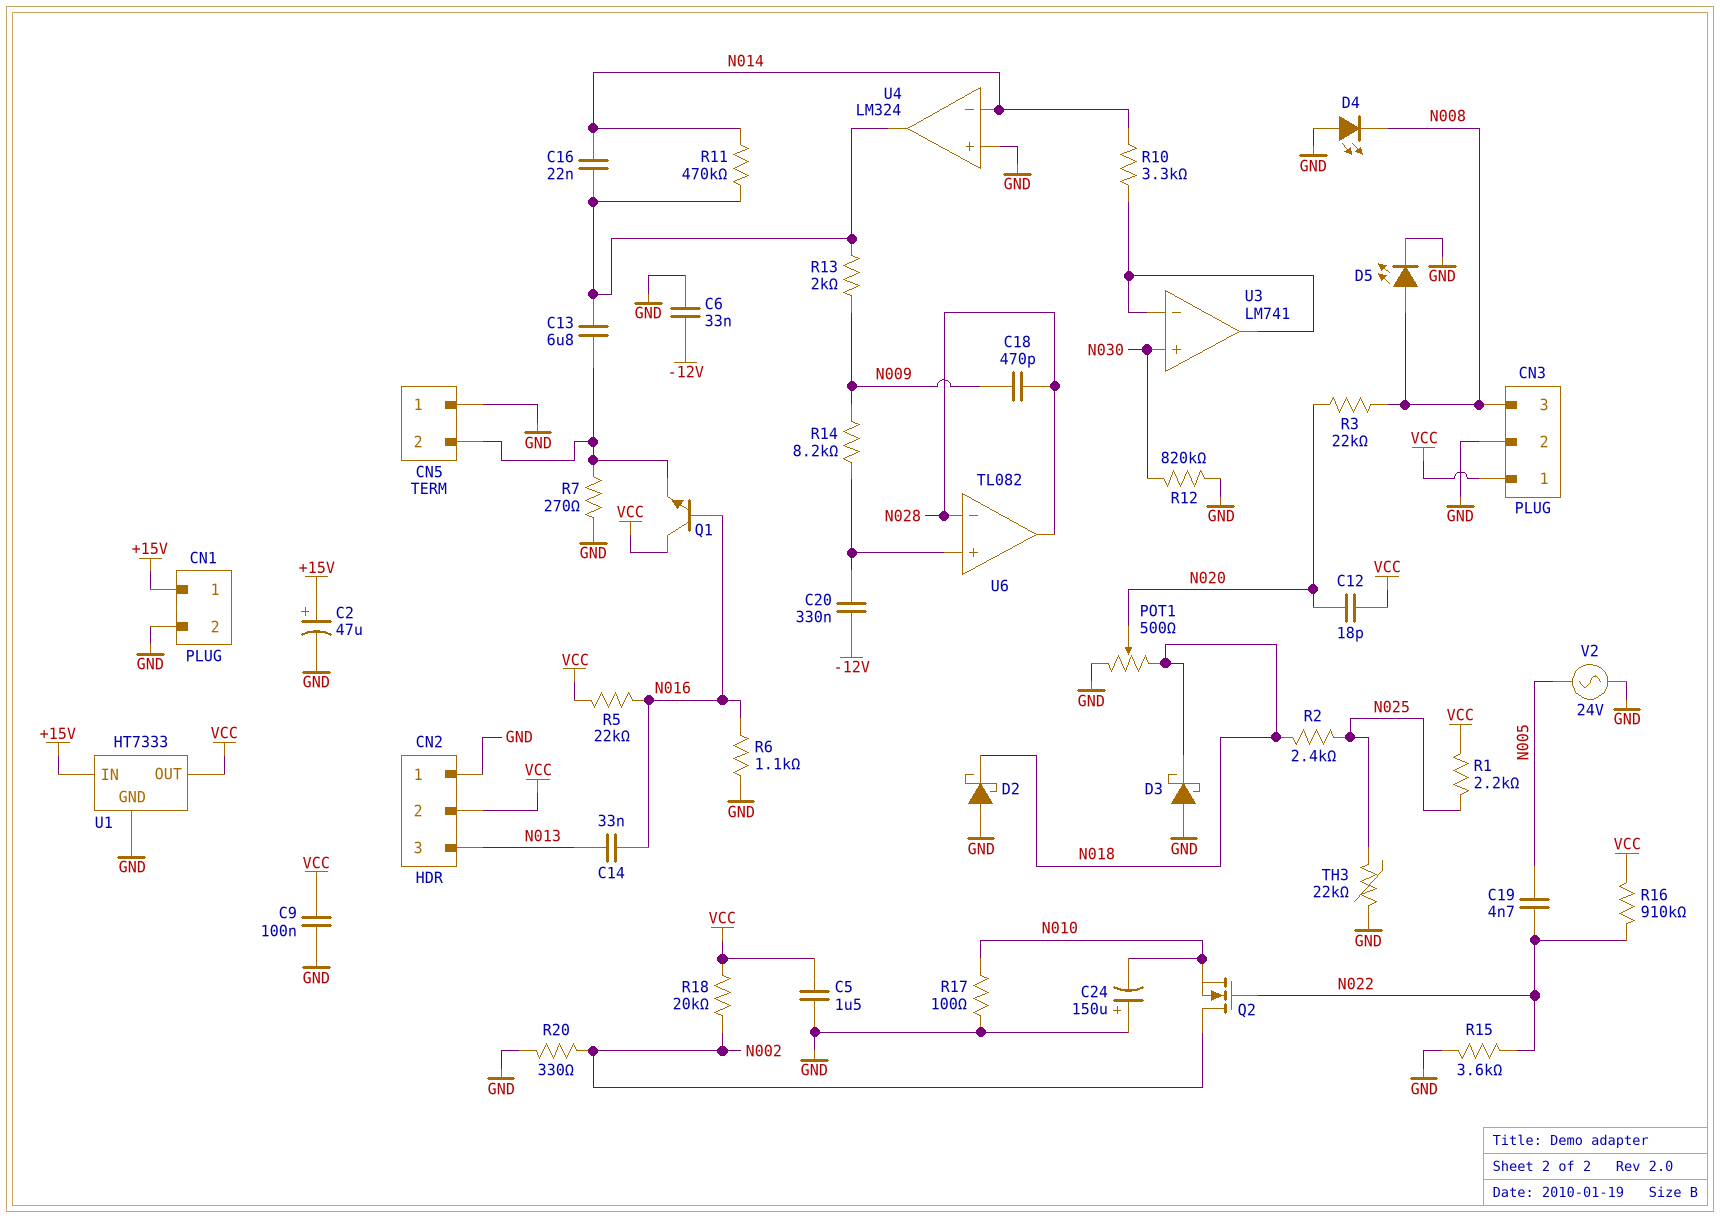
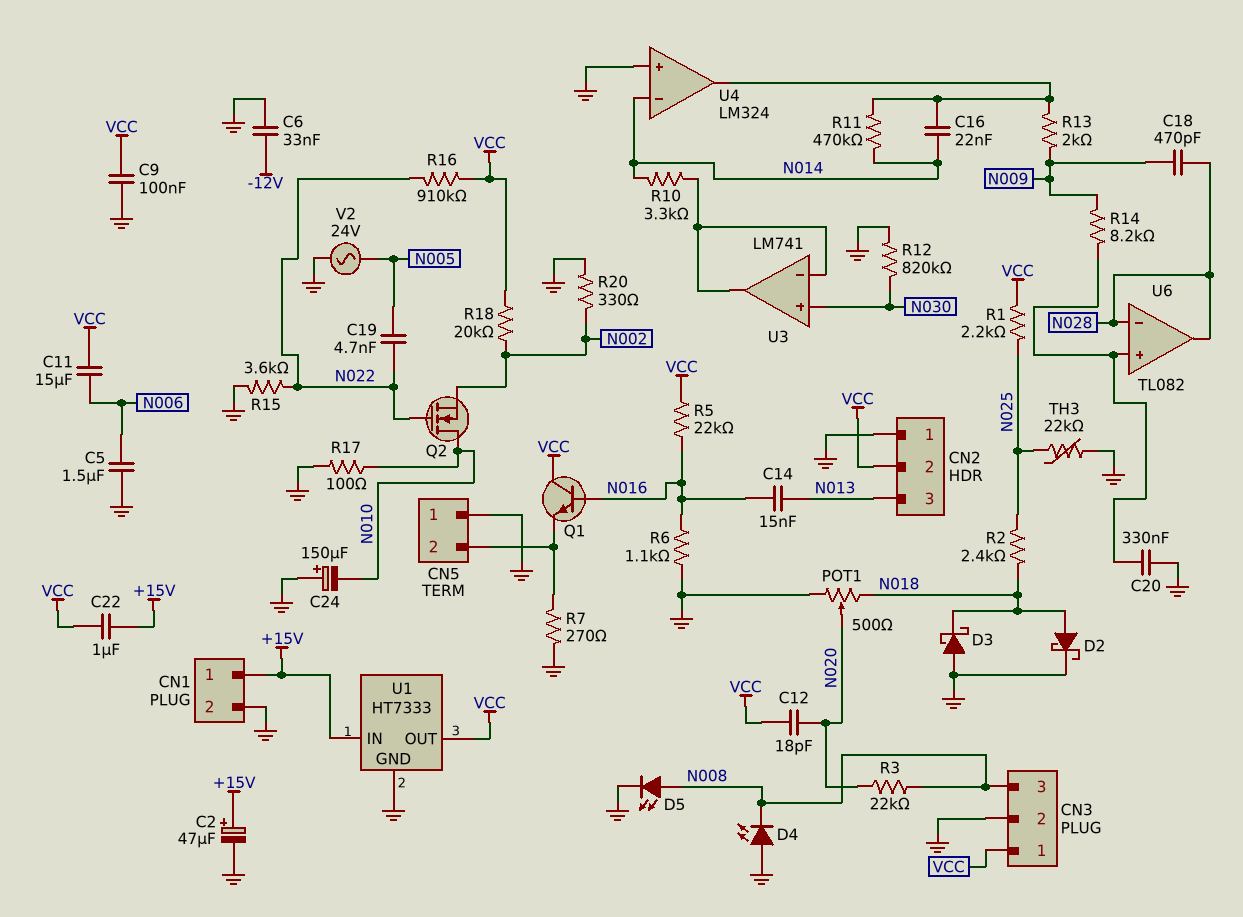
C5: 1.5uF (GND, VCC) -> 1.5uF (GND, N006)
C11: none -> 15uF (N006, VCC)
C13: 6.8uF (CN5/2, U4/out) -> none
C14: 33nF (N013, N016) -> 15nF (N013, N016)
C20: 330nF (-12V, U6/in+) -> 330nF (GND, U6/in+)
C22: none -> 1uF (+15V, VCC)
D2: schottky (A GND, K N018) -> schottky (A N018, K GND)
Q2: NMOS (G N022, D N002, S N010) -> NMOS (G N022, D N010, S N002)

